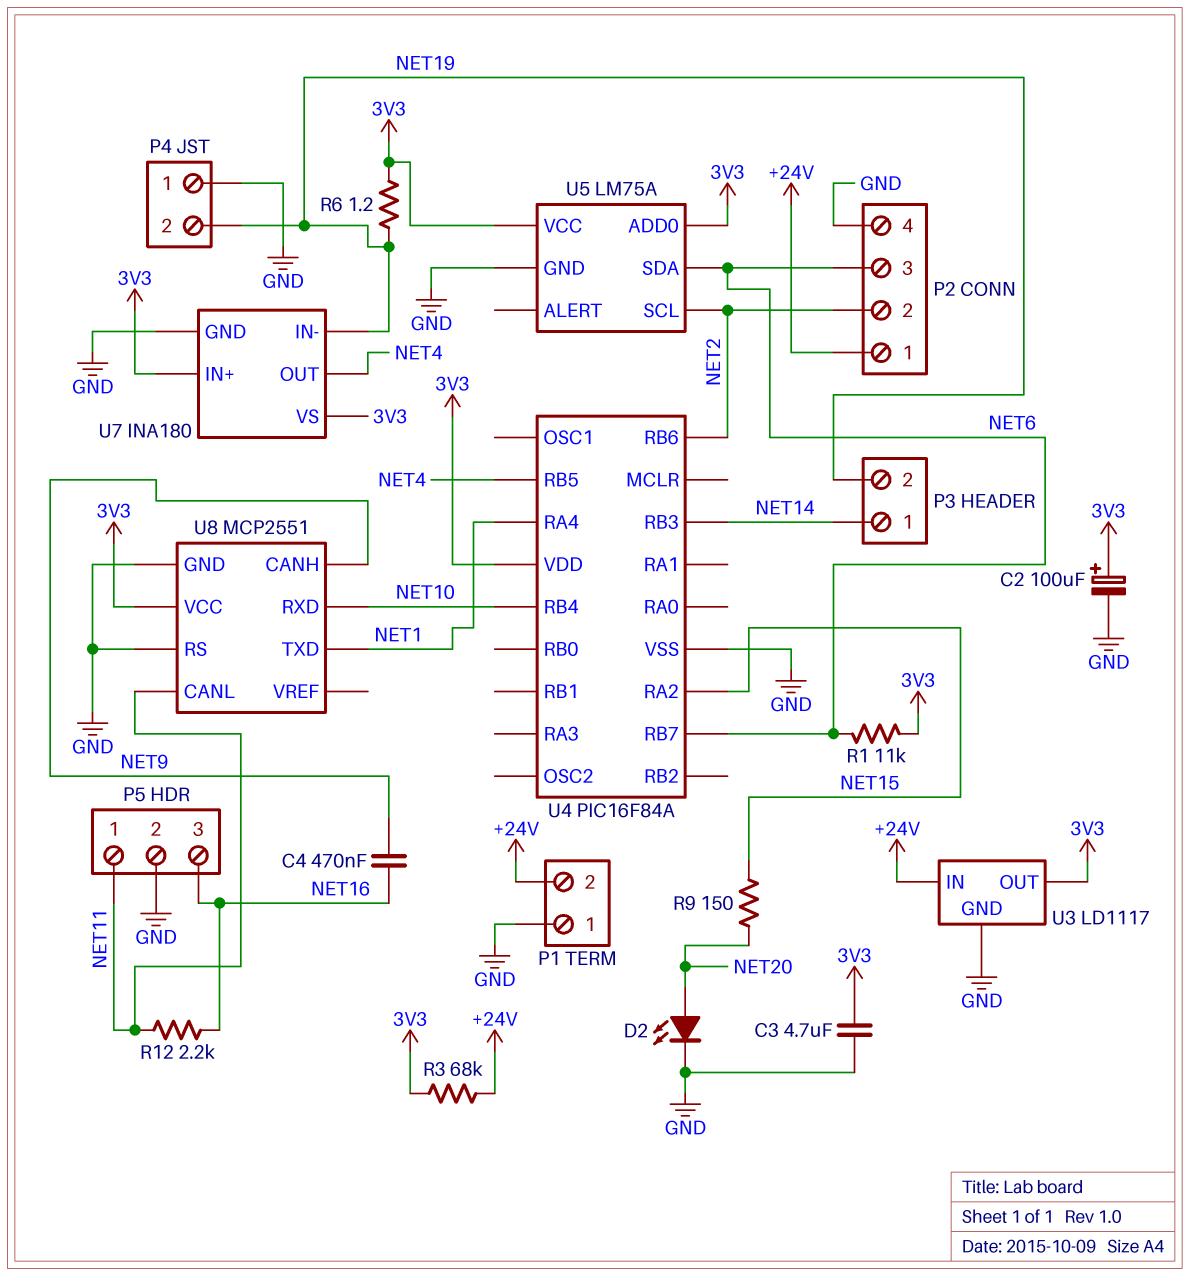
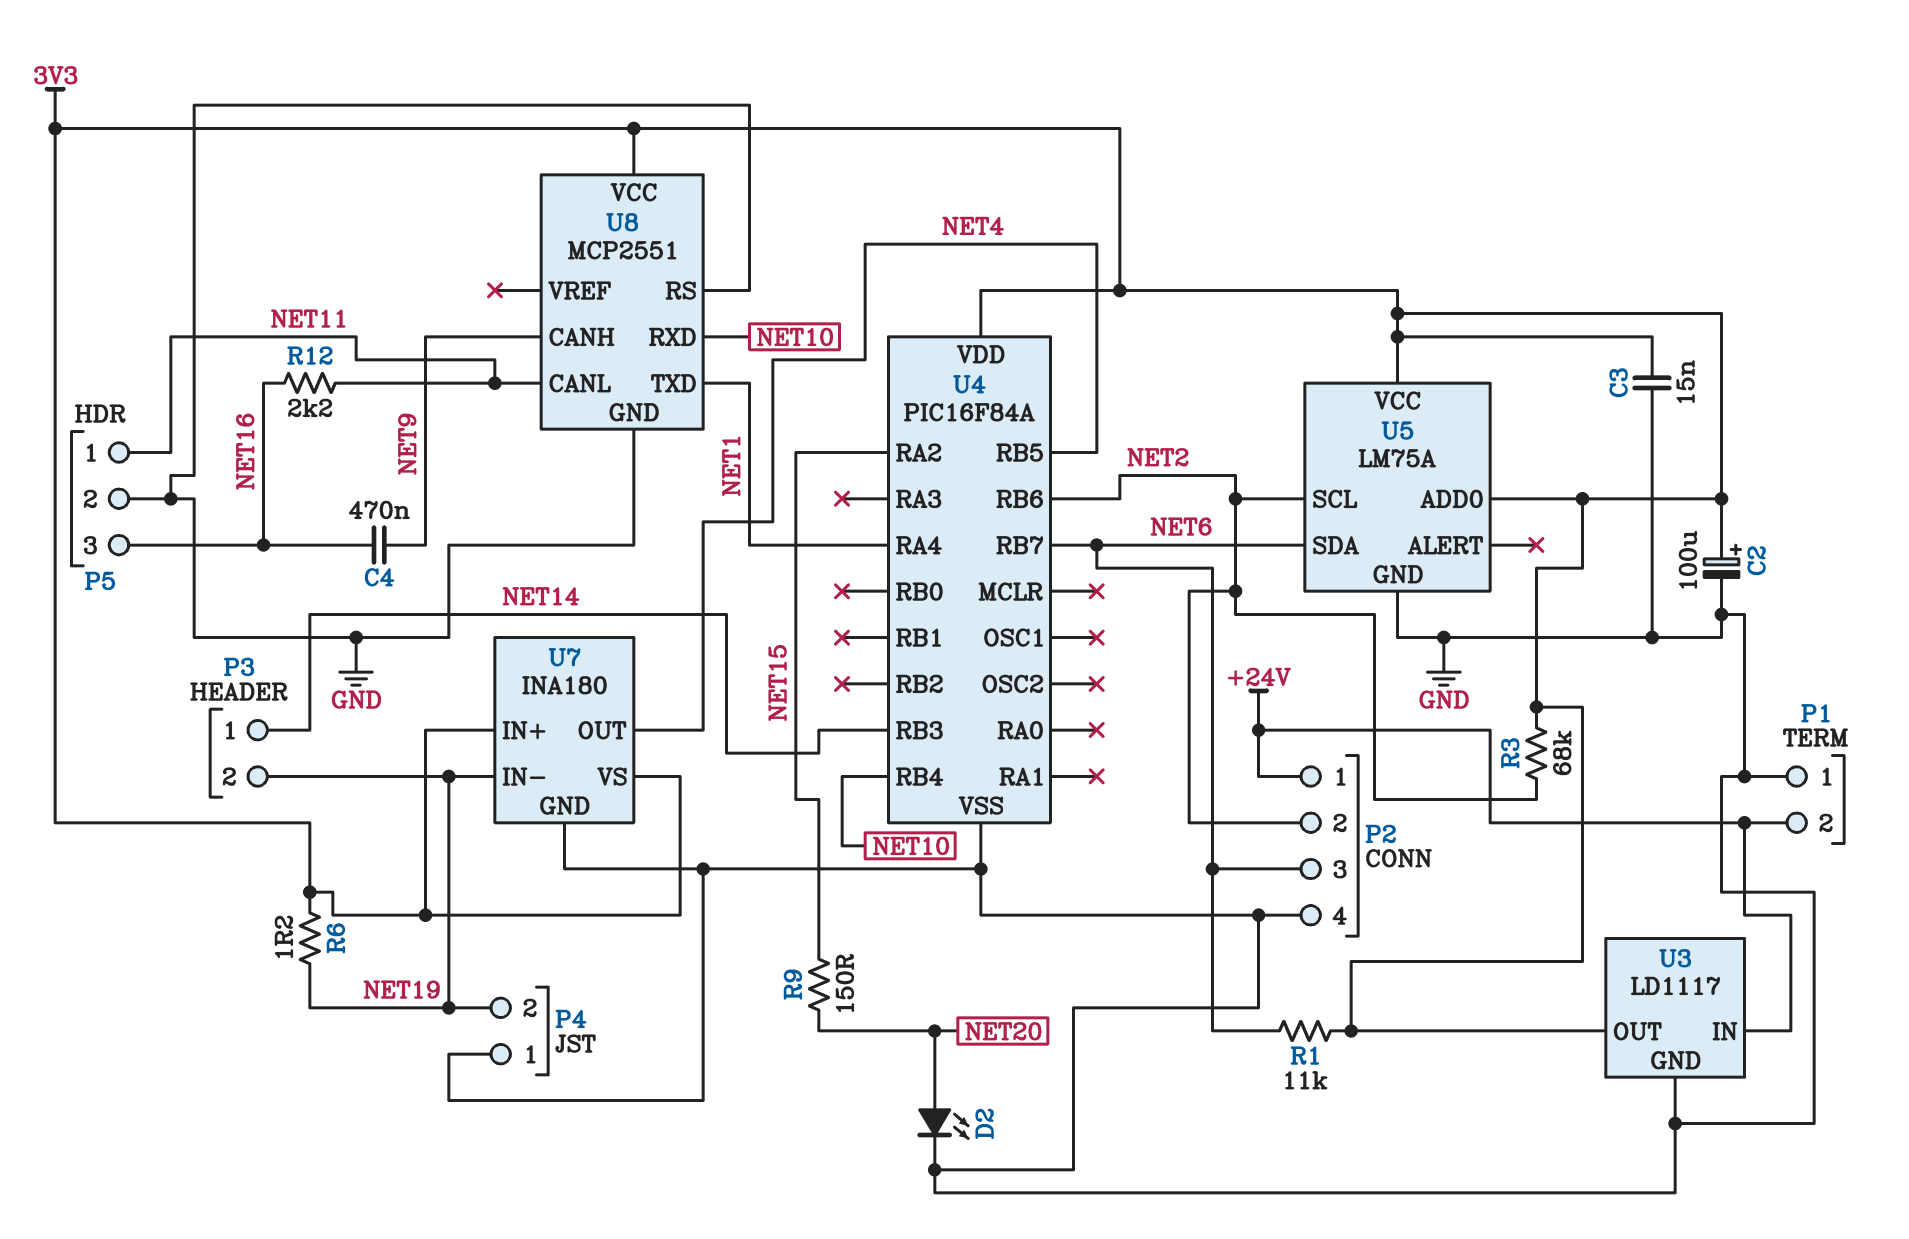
C3: 4.7uF (3V3, GND) -> 15nF (3V3, GND)
R3: 68k (+24V, 3V3) -> 68k (3V3, NET2)

